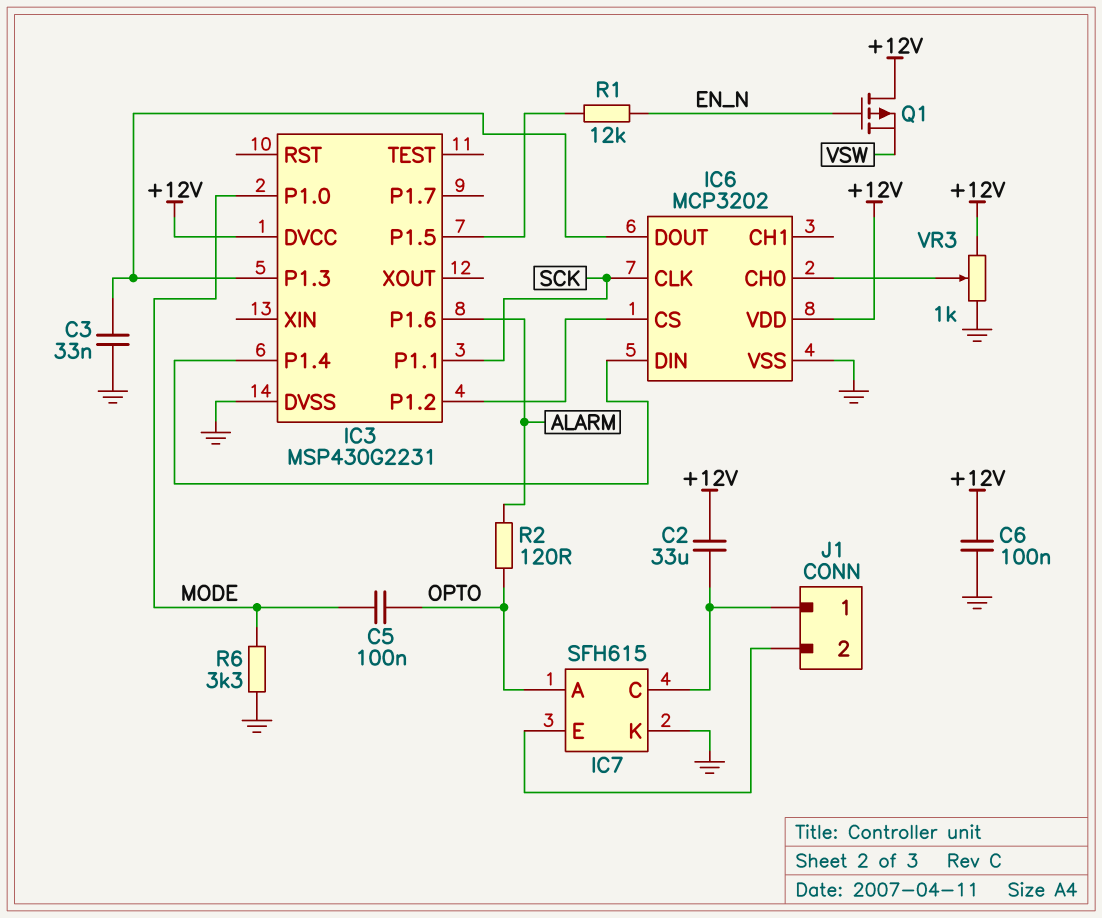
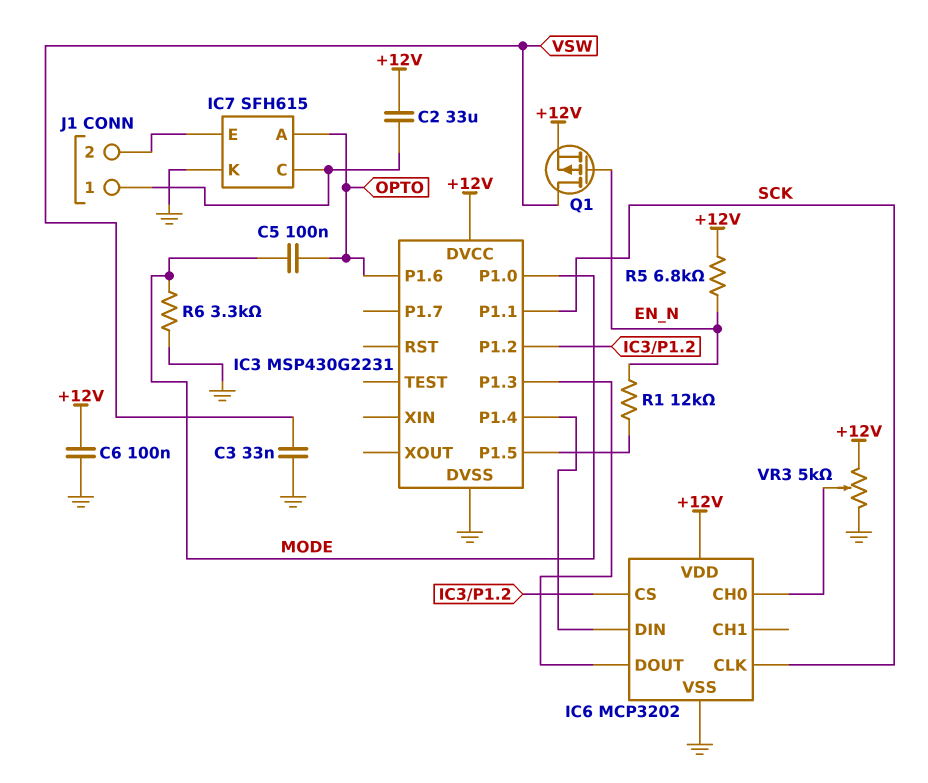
C3: 33nF (GND, IC3/P1.3) -> 33nF (GND, VSW)
IC3 pin P1.6: ALARM -> OPTO
Q1: PMOS (G EN_N, D +12V, S VSW) -> PMOS (G EN_N, D VSW, S +12V)
R2: 120 (ALARM, OPTO) -> none
R5: none -> 6.8k (+12V, EN_N)
VR3: 1k (+12V, GND, wiper IC6/CH0) -> 5k (+12V, GND, wiper IC6/CH0)

